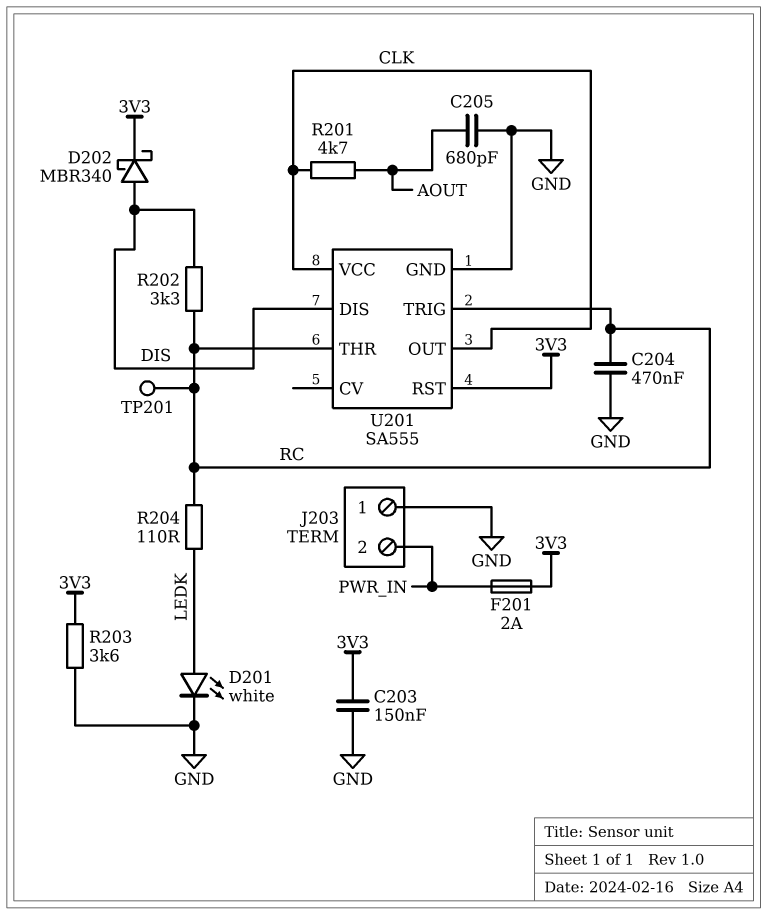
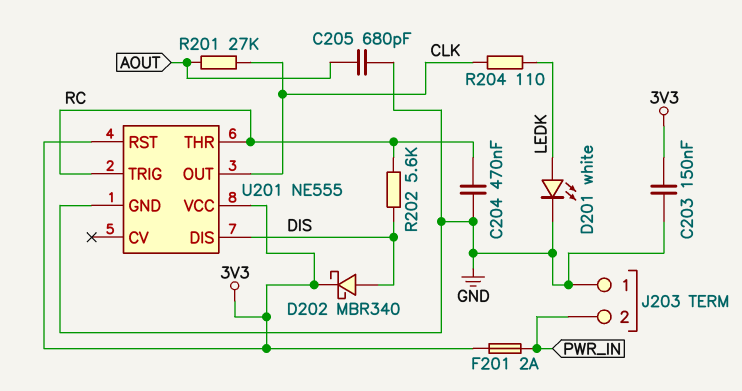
R201: 4.7k (AOUT, CLK) -> 27k (AOUT, CLK)
R202: 3.3k (DIS, RC) -> 5.6k (DIS, RC)
R203: 3.6k (3V3, GND) -> none
R204: 110 (LEDK, RC) -> 110 (CLK, LEDK)
TP201: test point (RC) -> none
U201: SA555 -> NE555
U201 pin VCC: CLK -> 3V3

